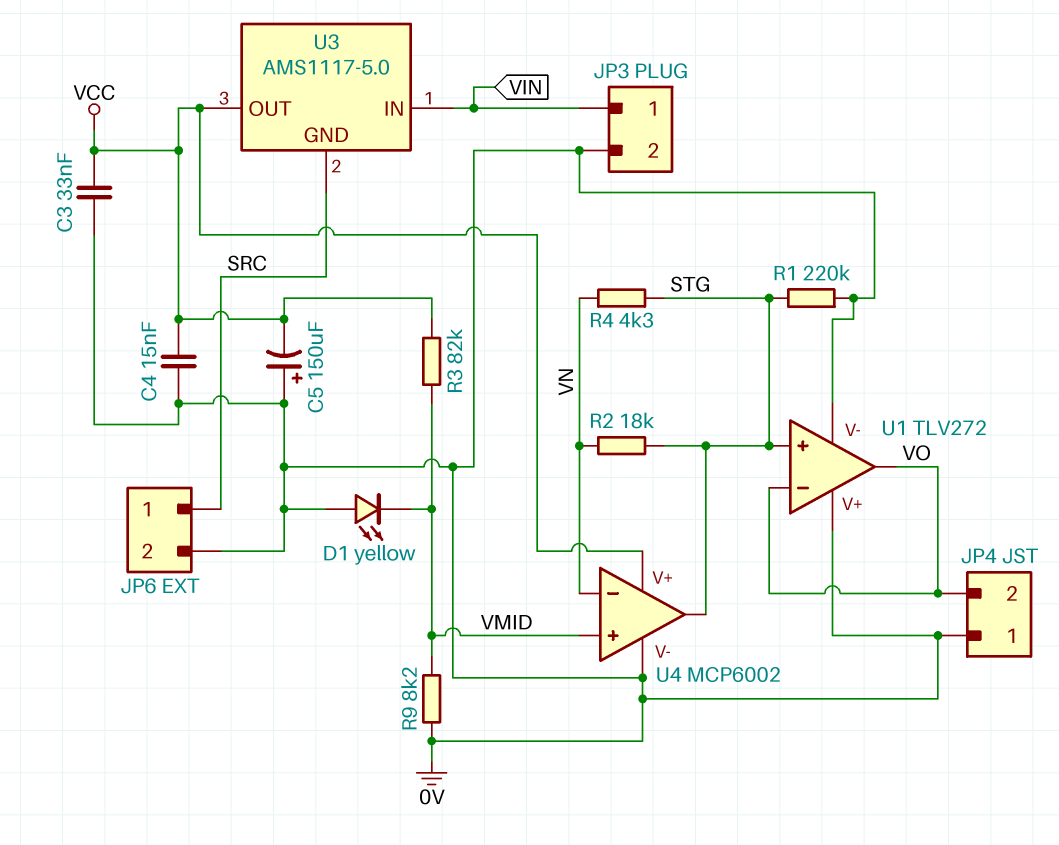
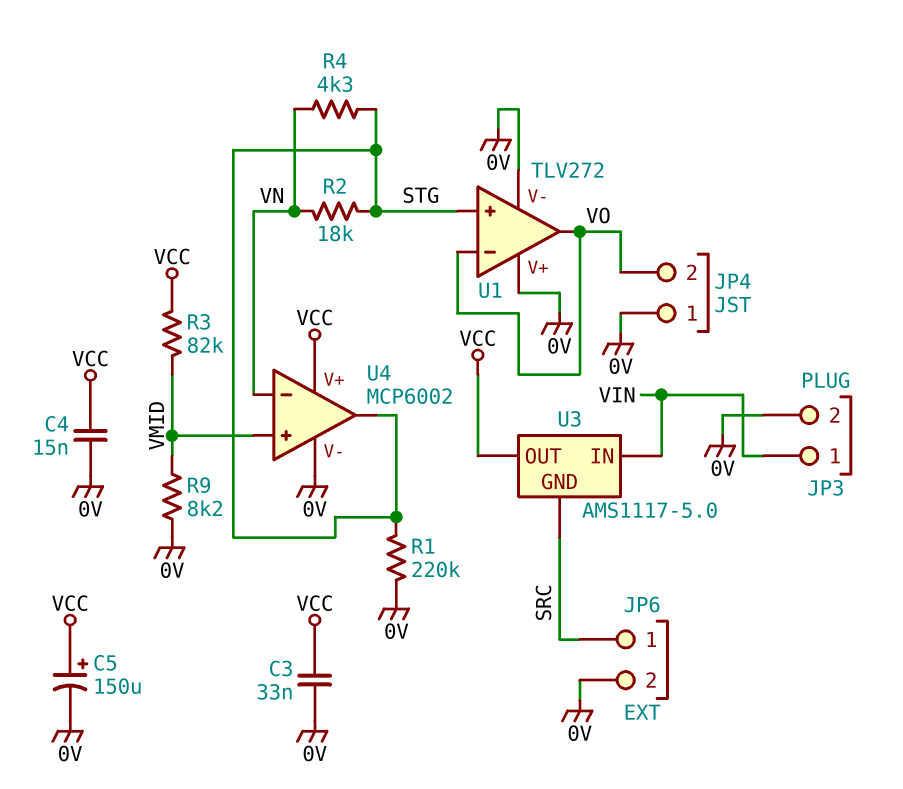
C5: 150uF (plus 0V, minus VCC) -> 150uF (plus VCC, minus 0V)
D1: LED yellow (A 0V, K VMID) -> none

